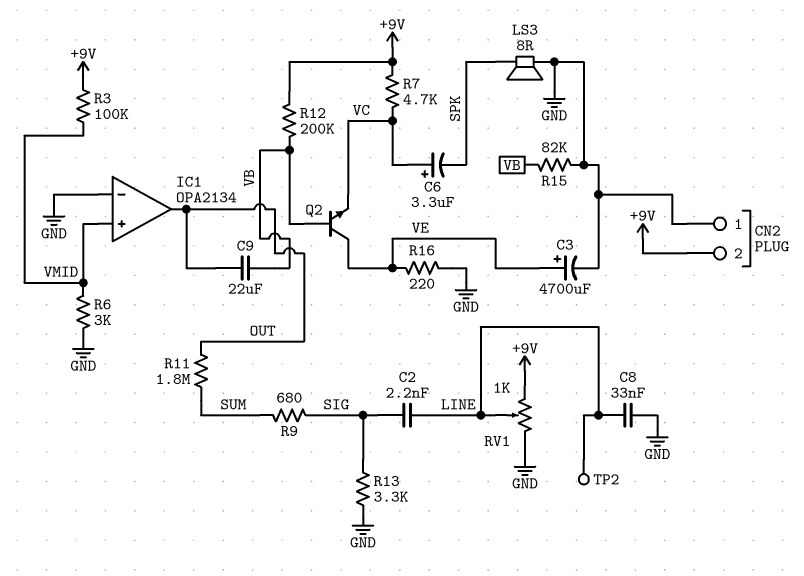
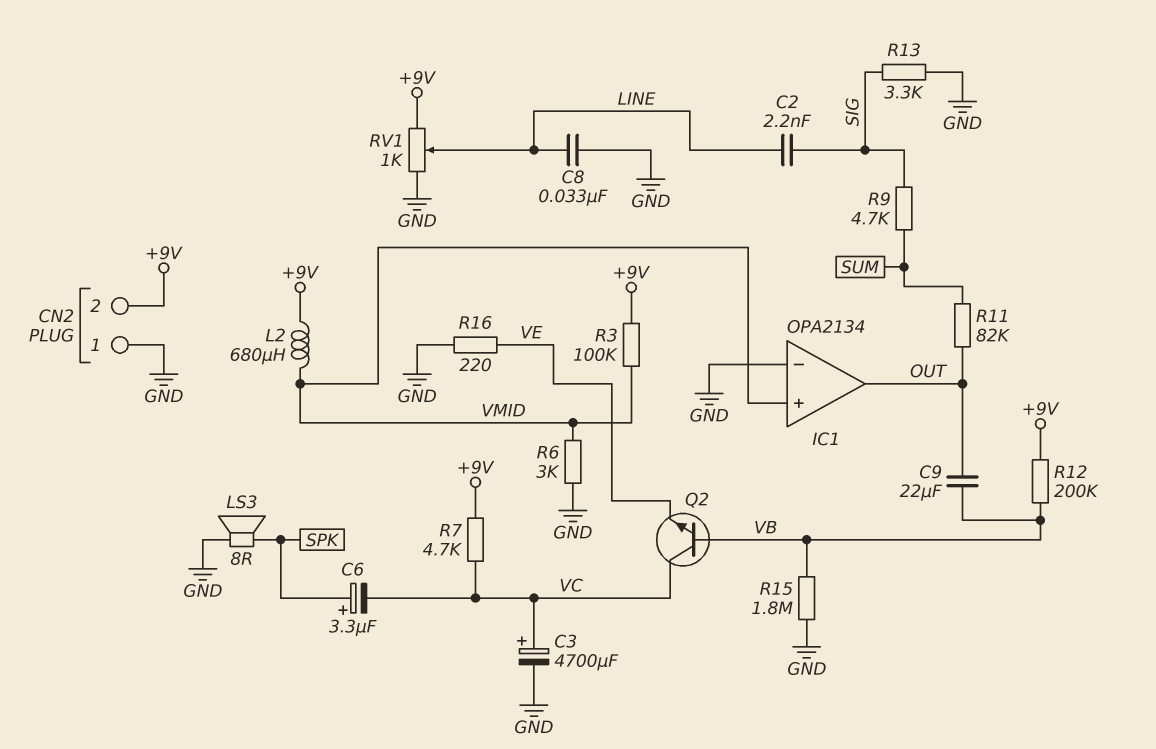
C3: 4700uF (plus VE, minus GND) -> 4700uF (plus VC, minus GND)
C6: 3.3uF (plus VC, minus SPK) -> 3.3uF (plus SPK, minus VC)
L2: none -> 680uH (+9V, VMID)
Q2: NPN (B VB, C VE, E VC) -> NPN (B VB, C VC, E VE)
R9: 680 (SIG, SUM) -> 4.7k (SIG, SUM)
R11: 1.8M (OUT, SUM) -> 82k (OUT, SUM)
R15: 82k (GND, VB) -> 1.8M (GND, VB)
TP2: test point (LINE) -> none

